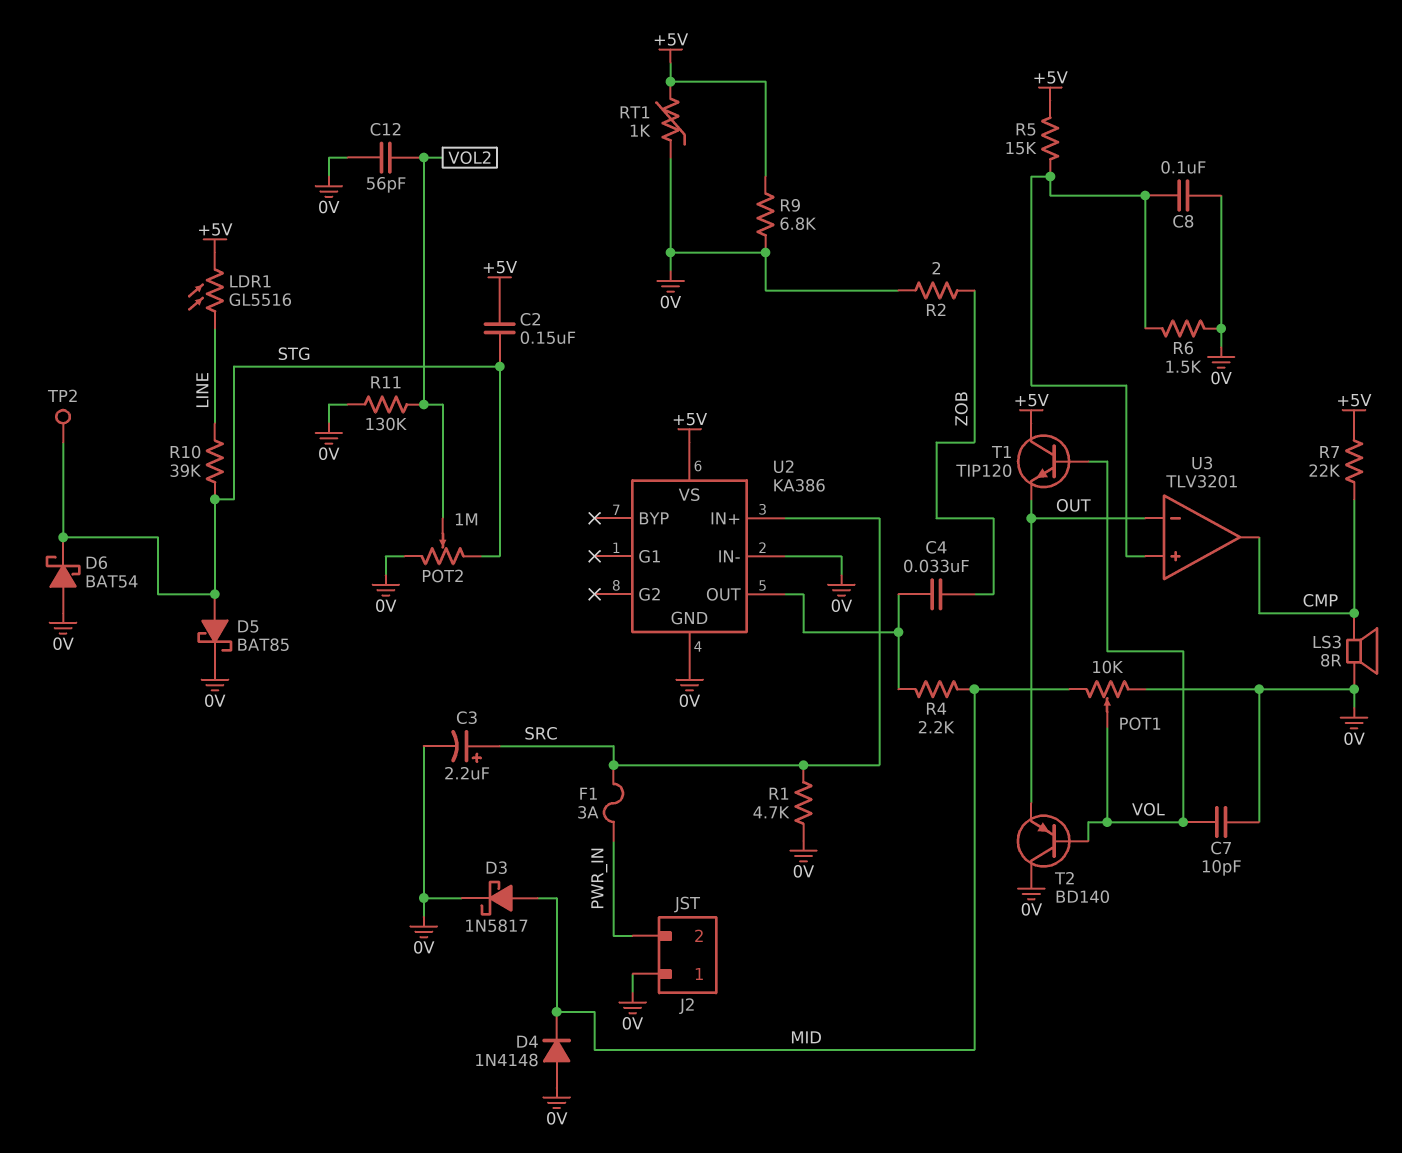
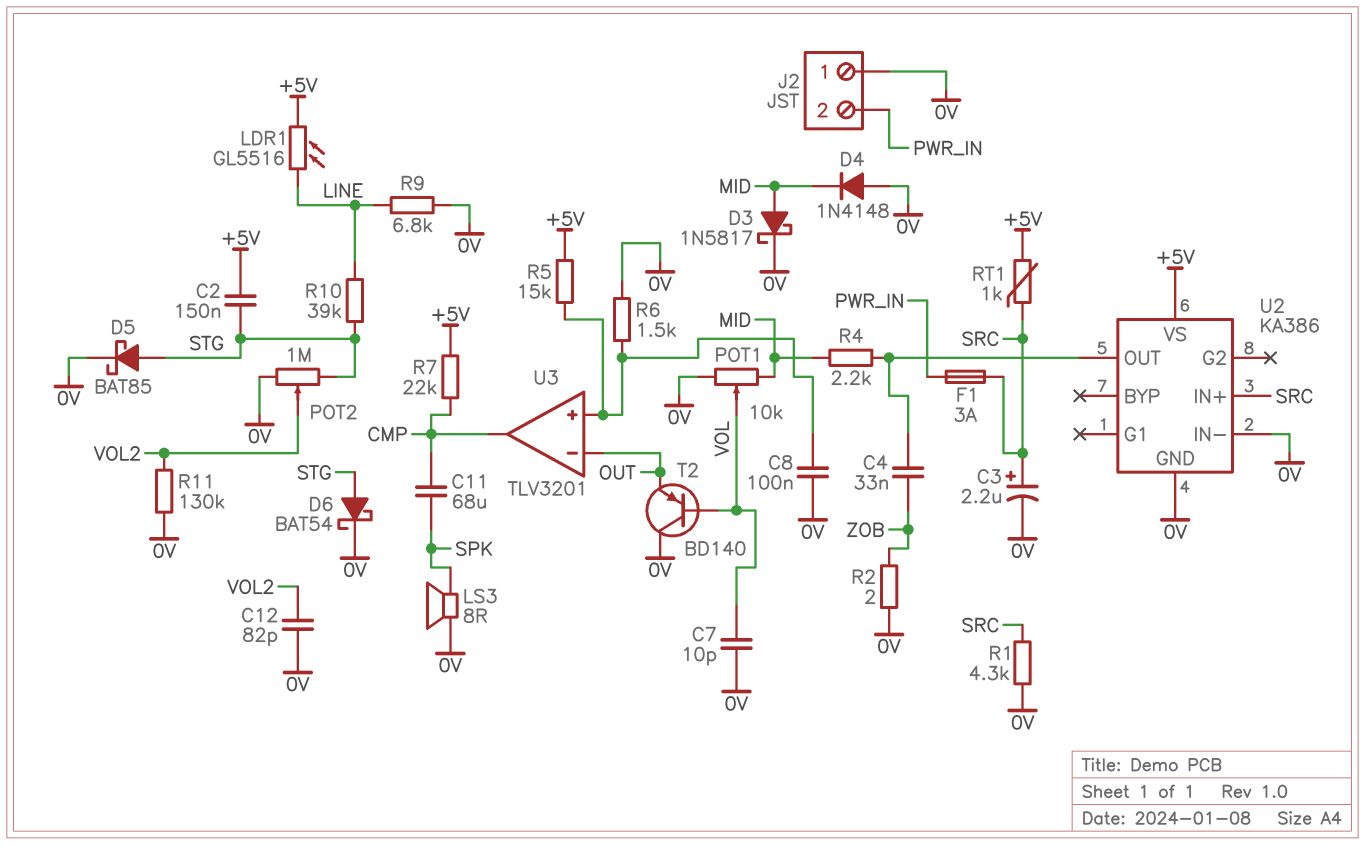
C11: none -> 68uF (CMP, SPK)
C12: 56pF (0V, VOL2) -> 82pF (0V, VOL2)
D6: schottky BAT54 (A 0V, K STG) -> schottky BAT54 (A STG, K 0V)
LS3: speaker 8R (0V, CMP) -> speaker 8R (0V, SPK)
R1: 4.7k (0V, SRC) -> 4.3k (0V, SRC)
R9: 6.8k (+5V, 0V) -> 6.8k (0V, LINE)
RT1: 1k (+5V, 0V) -> 1k (+5V, SRC)
T1: NPN TIP120 (B VOL, C +5V, E OUT) -> none
TP2: test point (STG) -> none

